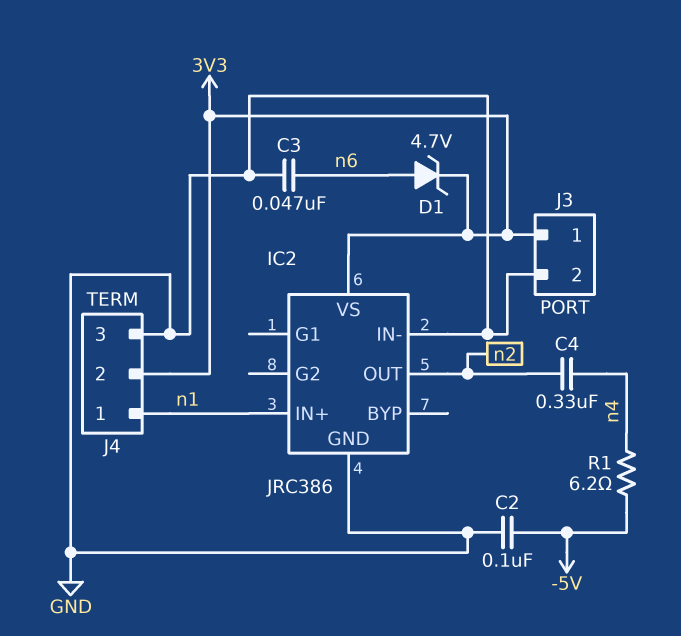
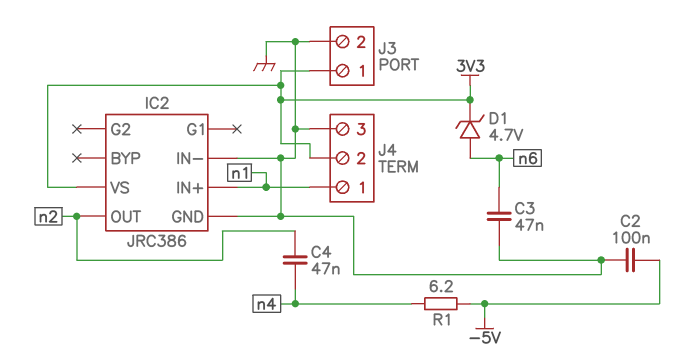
C4: 330nF (n2, n4) -> 47nF (n2, n4)

